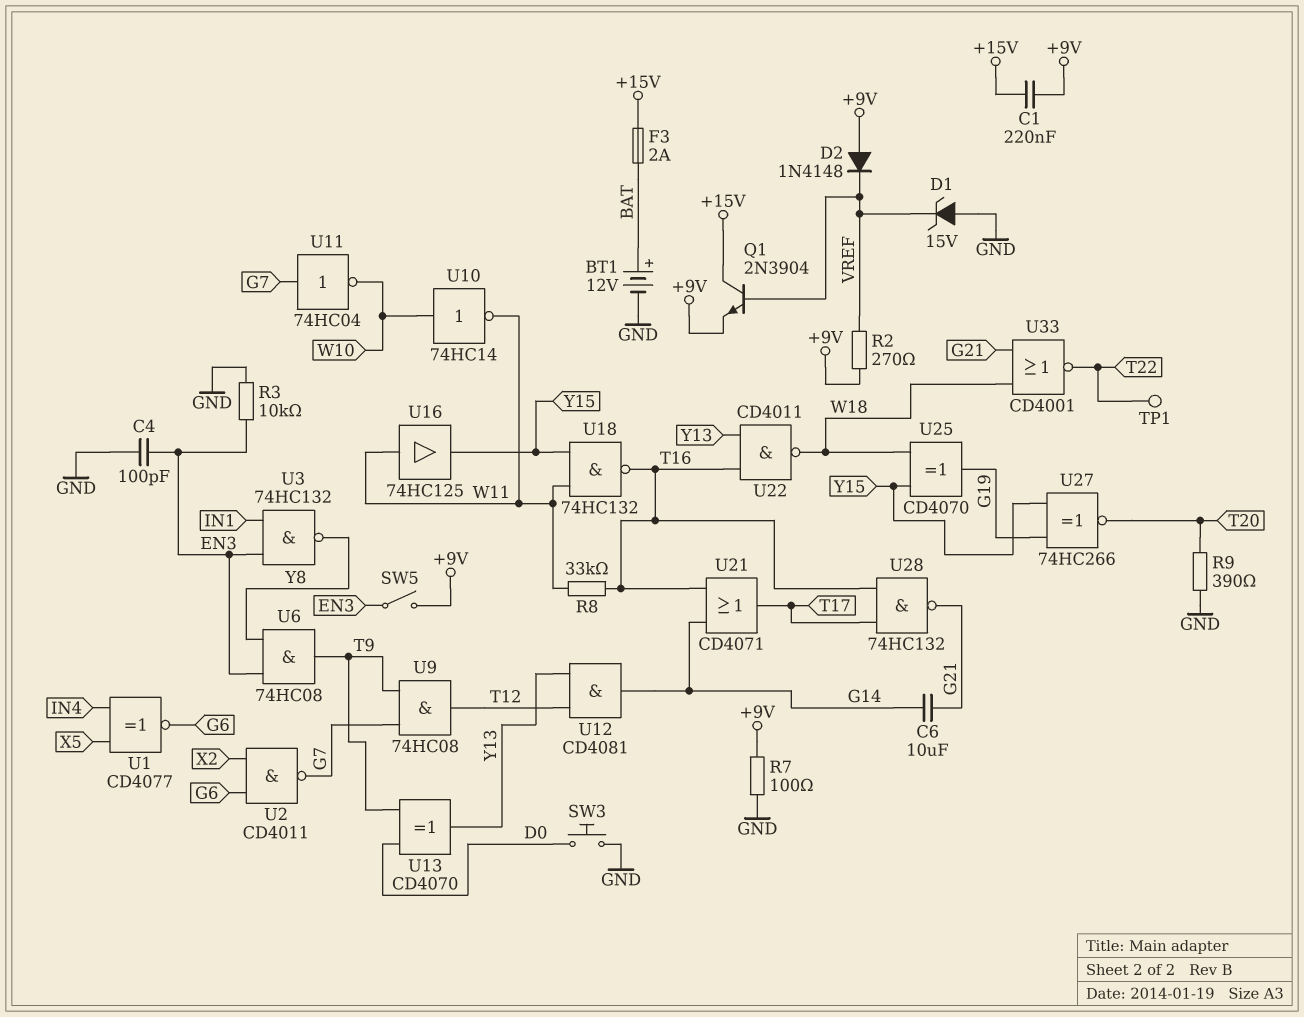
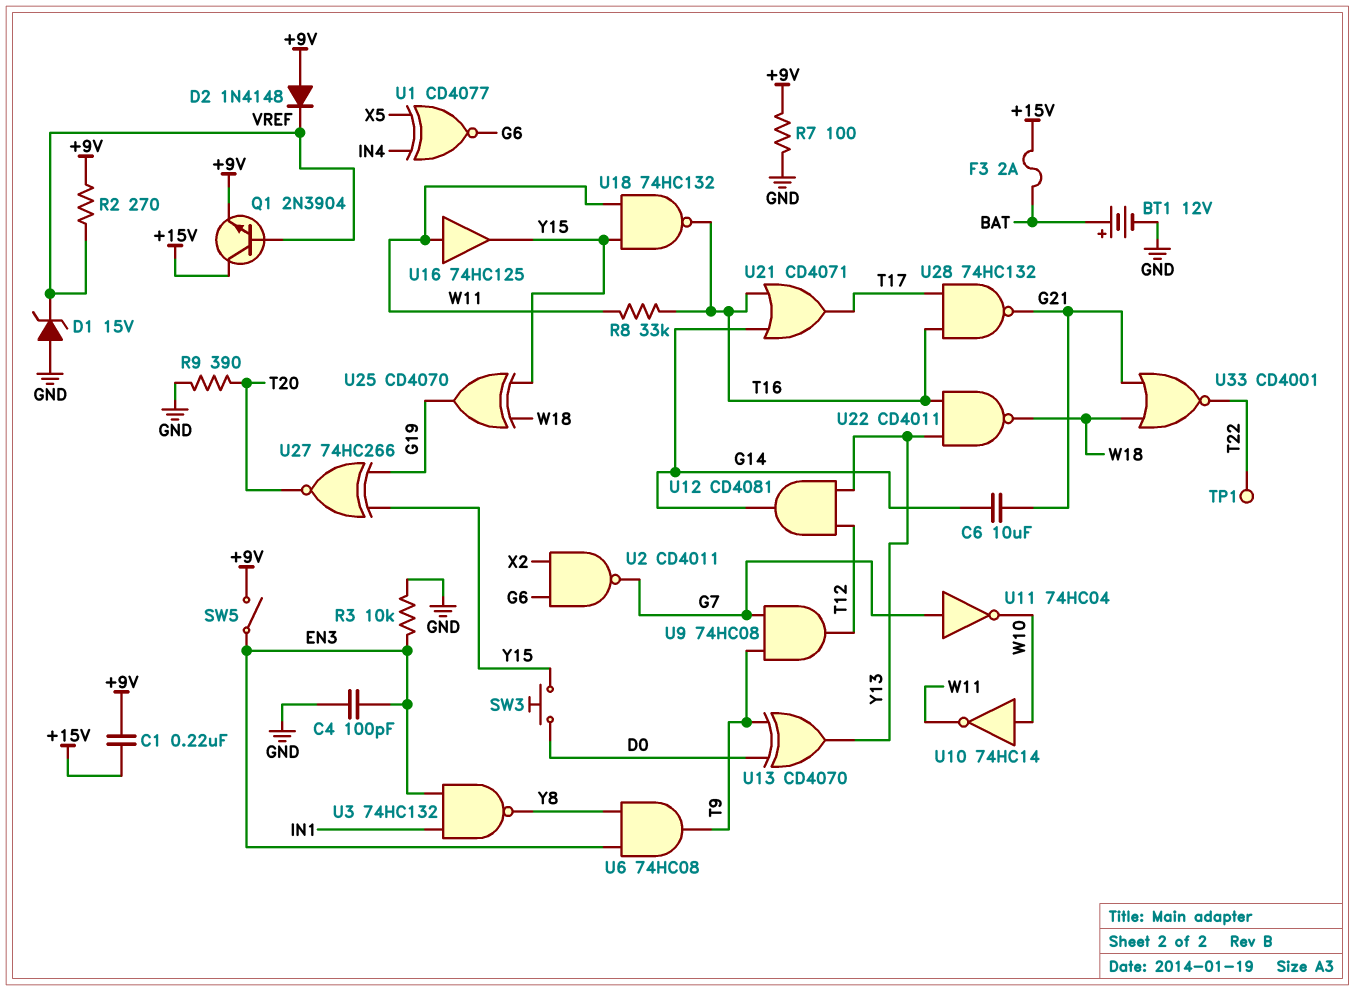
SW3: button (D0, GND) -> button (D0, Y15)

